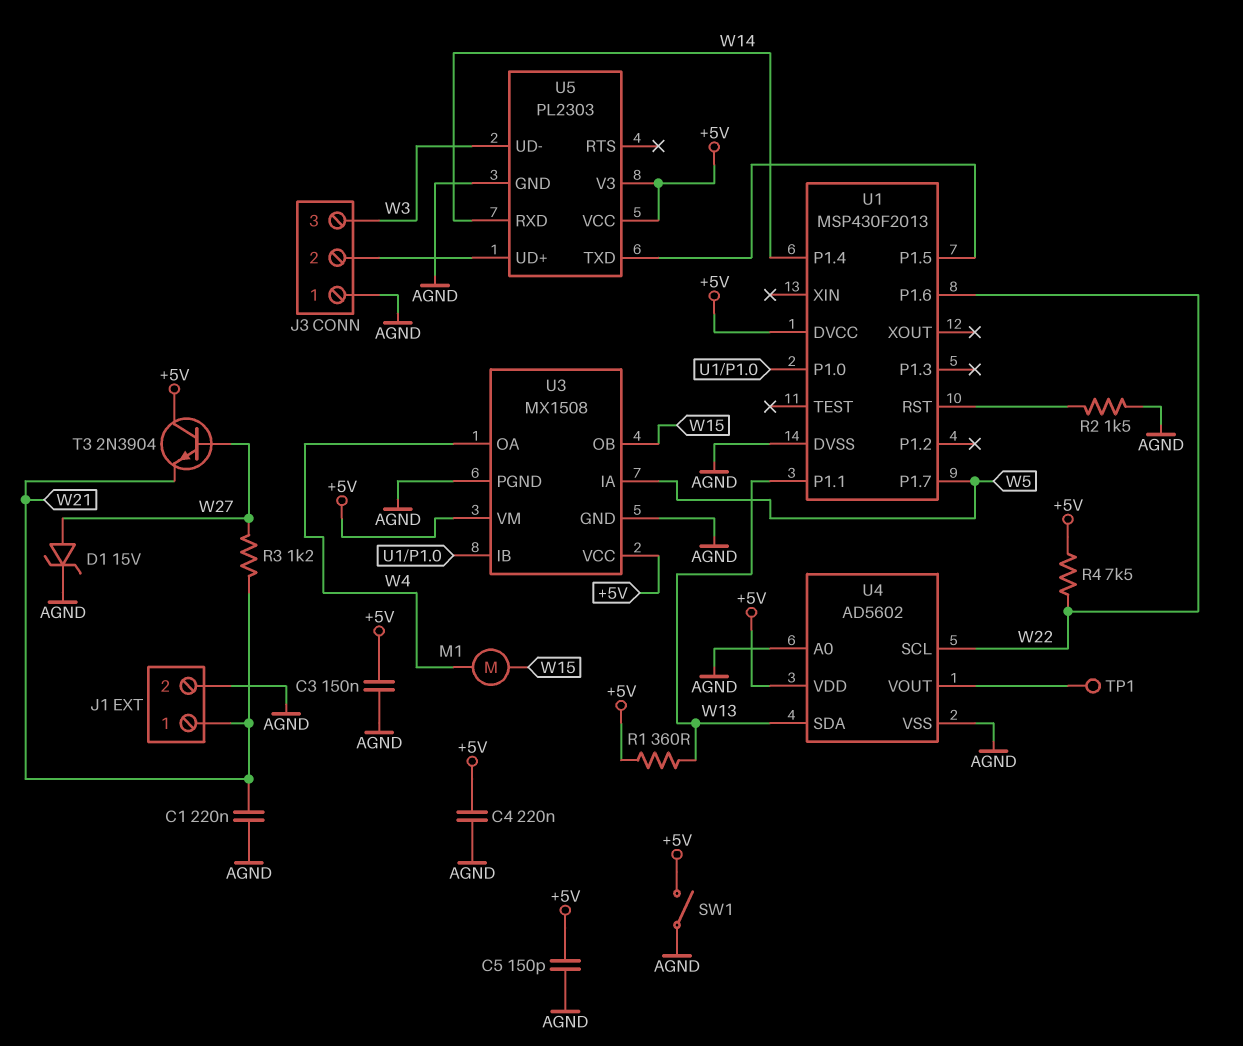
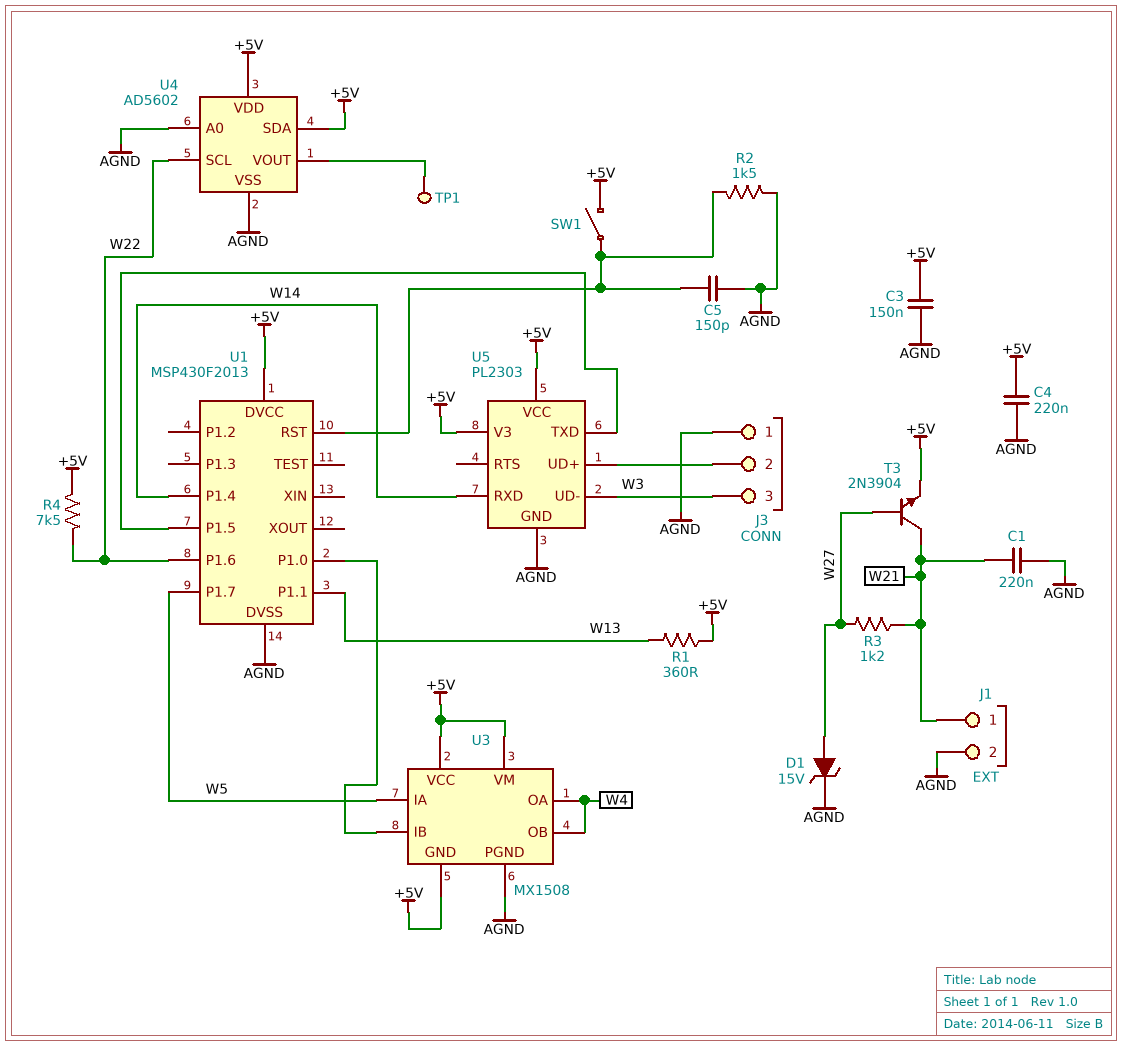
C5: 150pF (+5V, AGND) -> 150pF (AGND, U1/RST)
M1: motor (W4, W15) -> none
SW1: switch (+5V, AGND) -> switch (+5V, U1/RST)
T3: NPN 2N3904 (B W27, C +5V, E W21) -> NPN 2N3904 (B W27, C W21, E +5V)
U3 pin GND: AGND -> +5V
U3 pin OB: W15 -> W4
U4 pin SDA: W13 -> +5V

